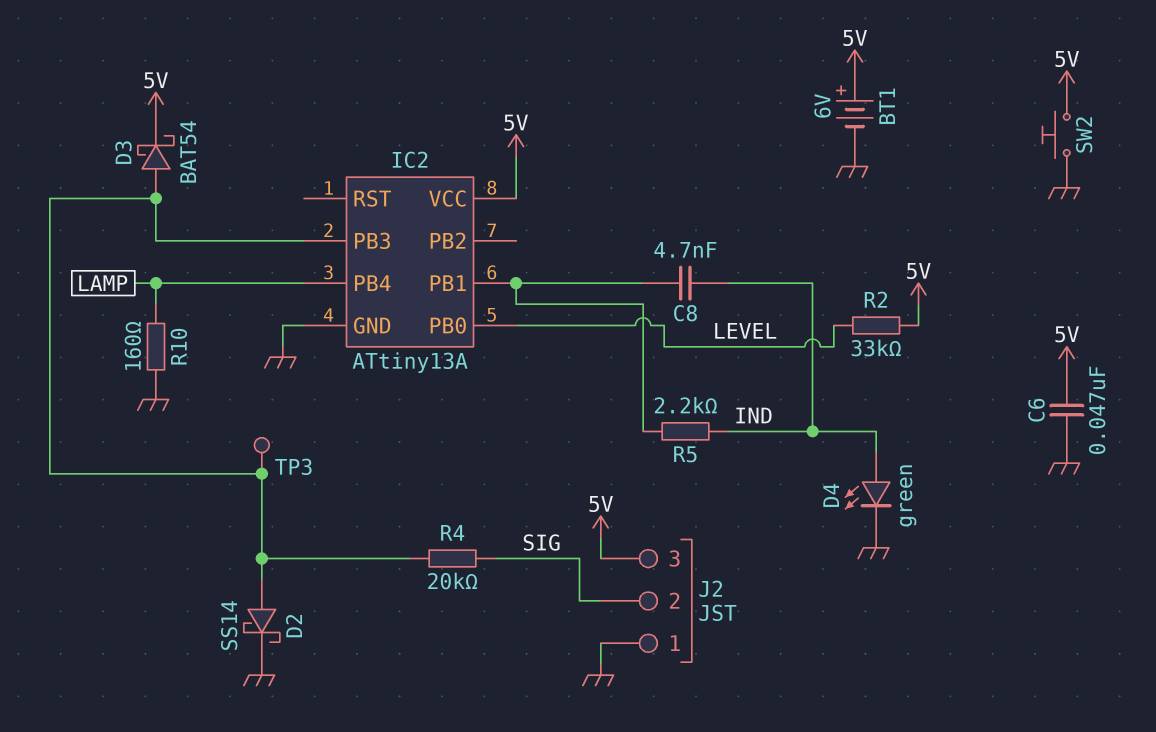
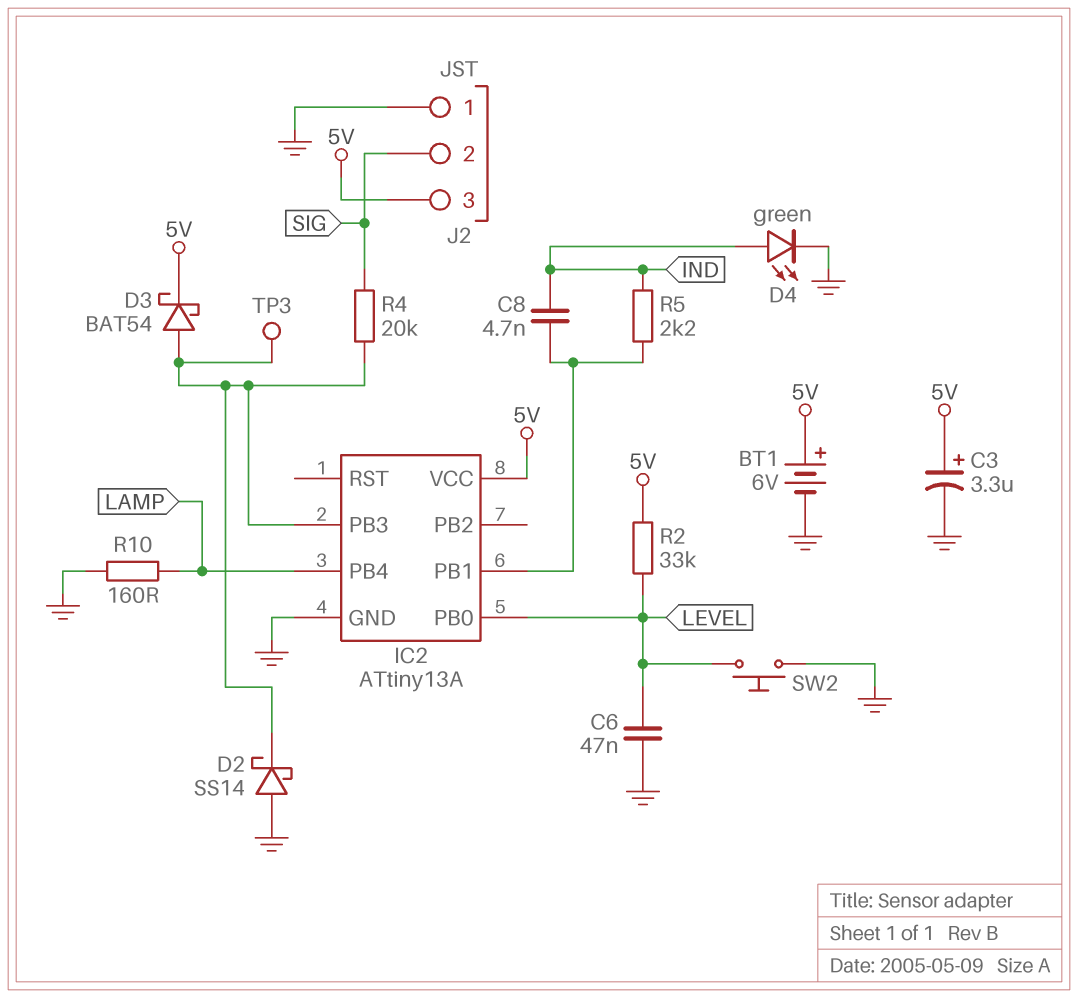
C3: none -> 3.3uF (plus 5V, minus GND)
C6: 47nF (5V, GND) -> 47nF (GND, LEVEL)
D2: schottky SS14 (A IC2/PB3, K GND) -> schottky SS14 (A GND, K IC2/PB3)
SW2: button (5V, GND) -> button (GND, LEVEL)

